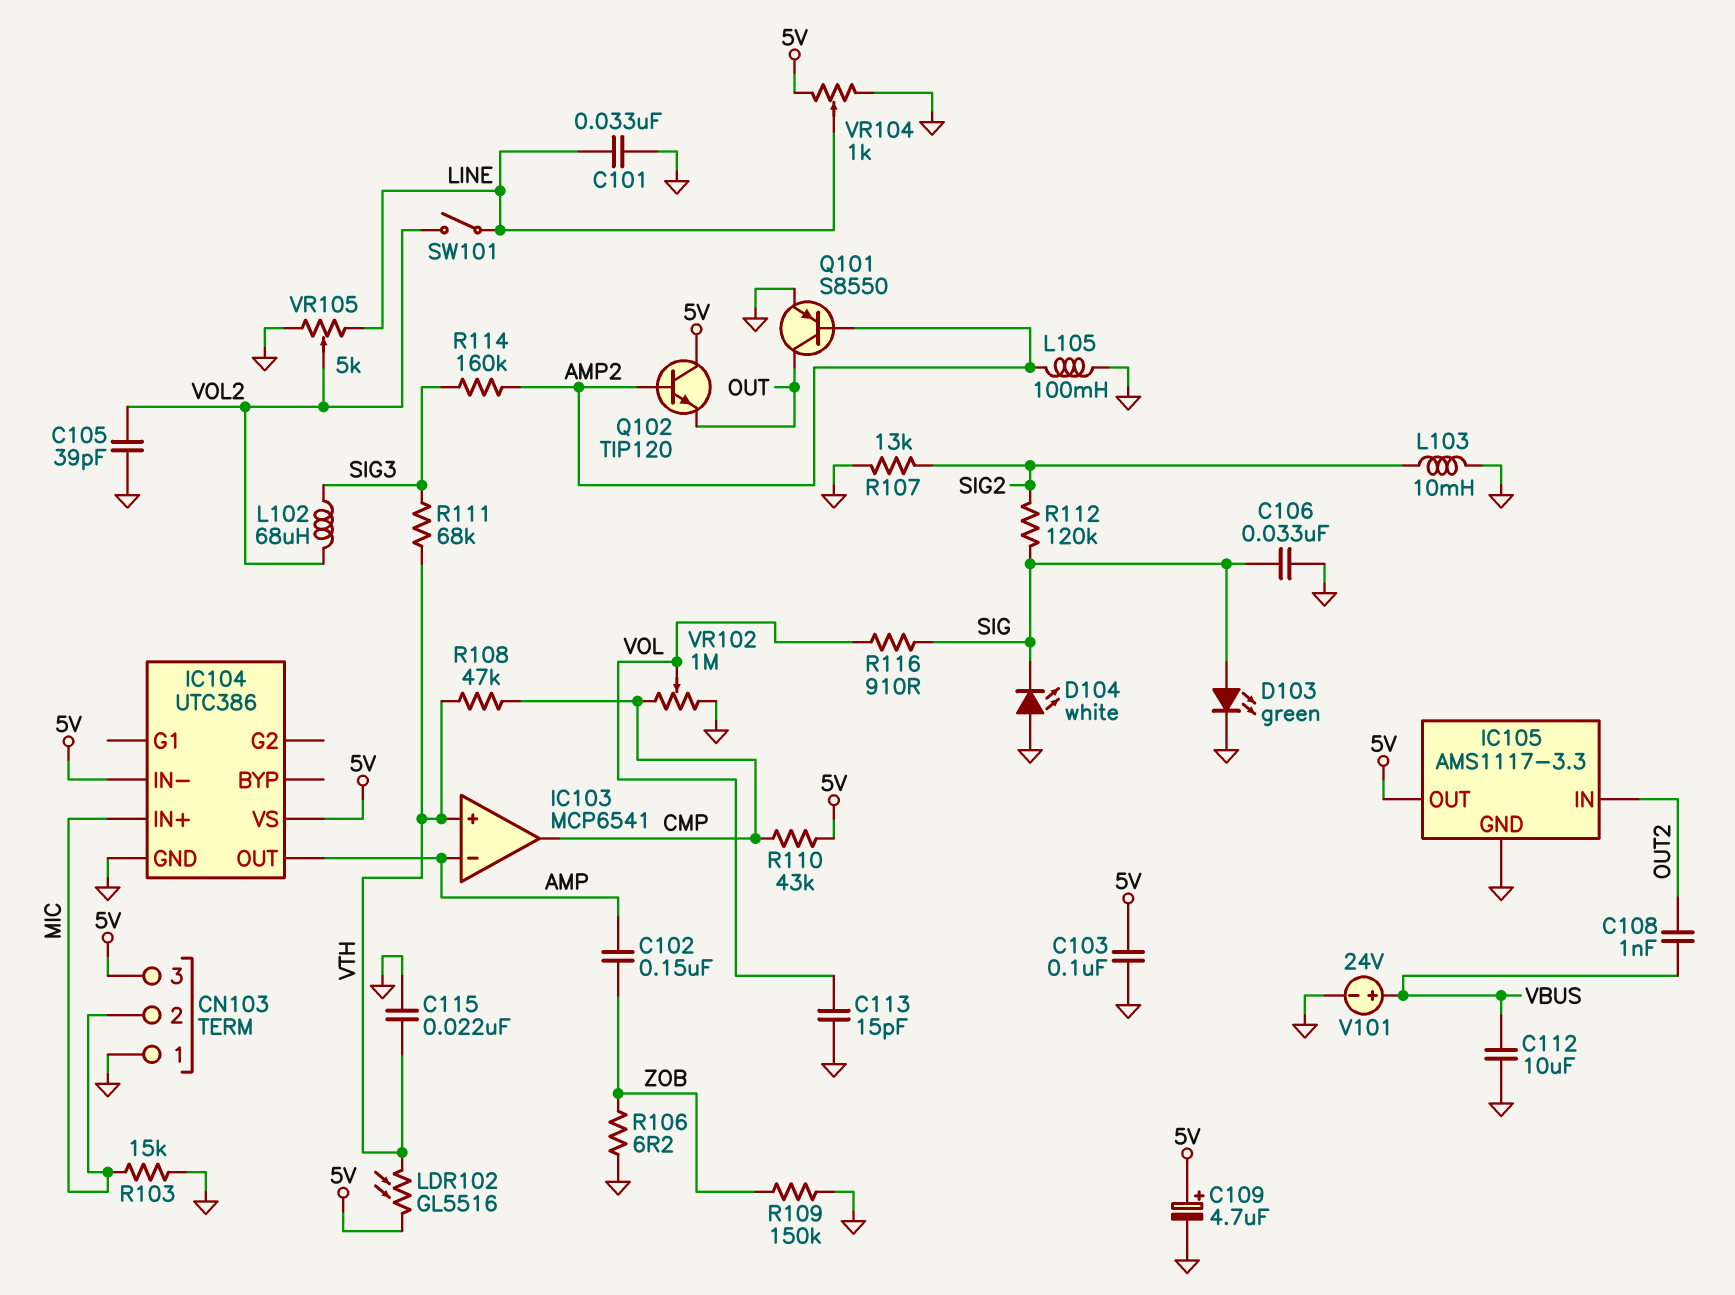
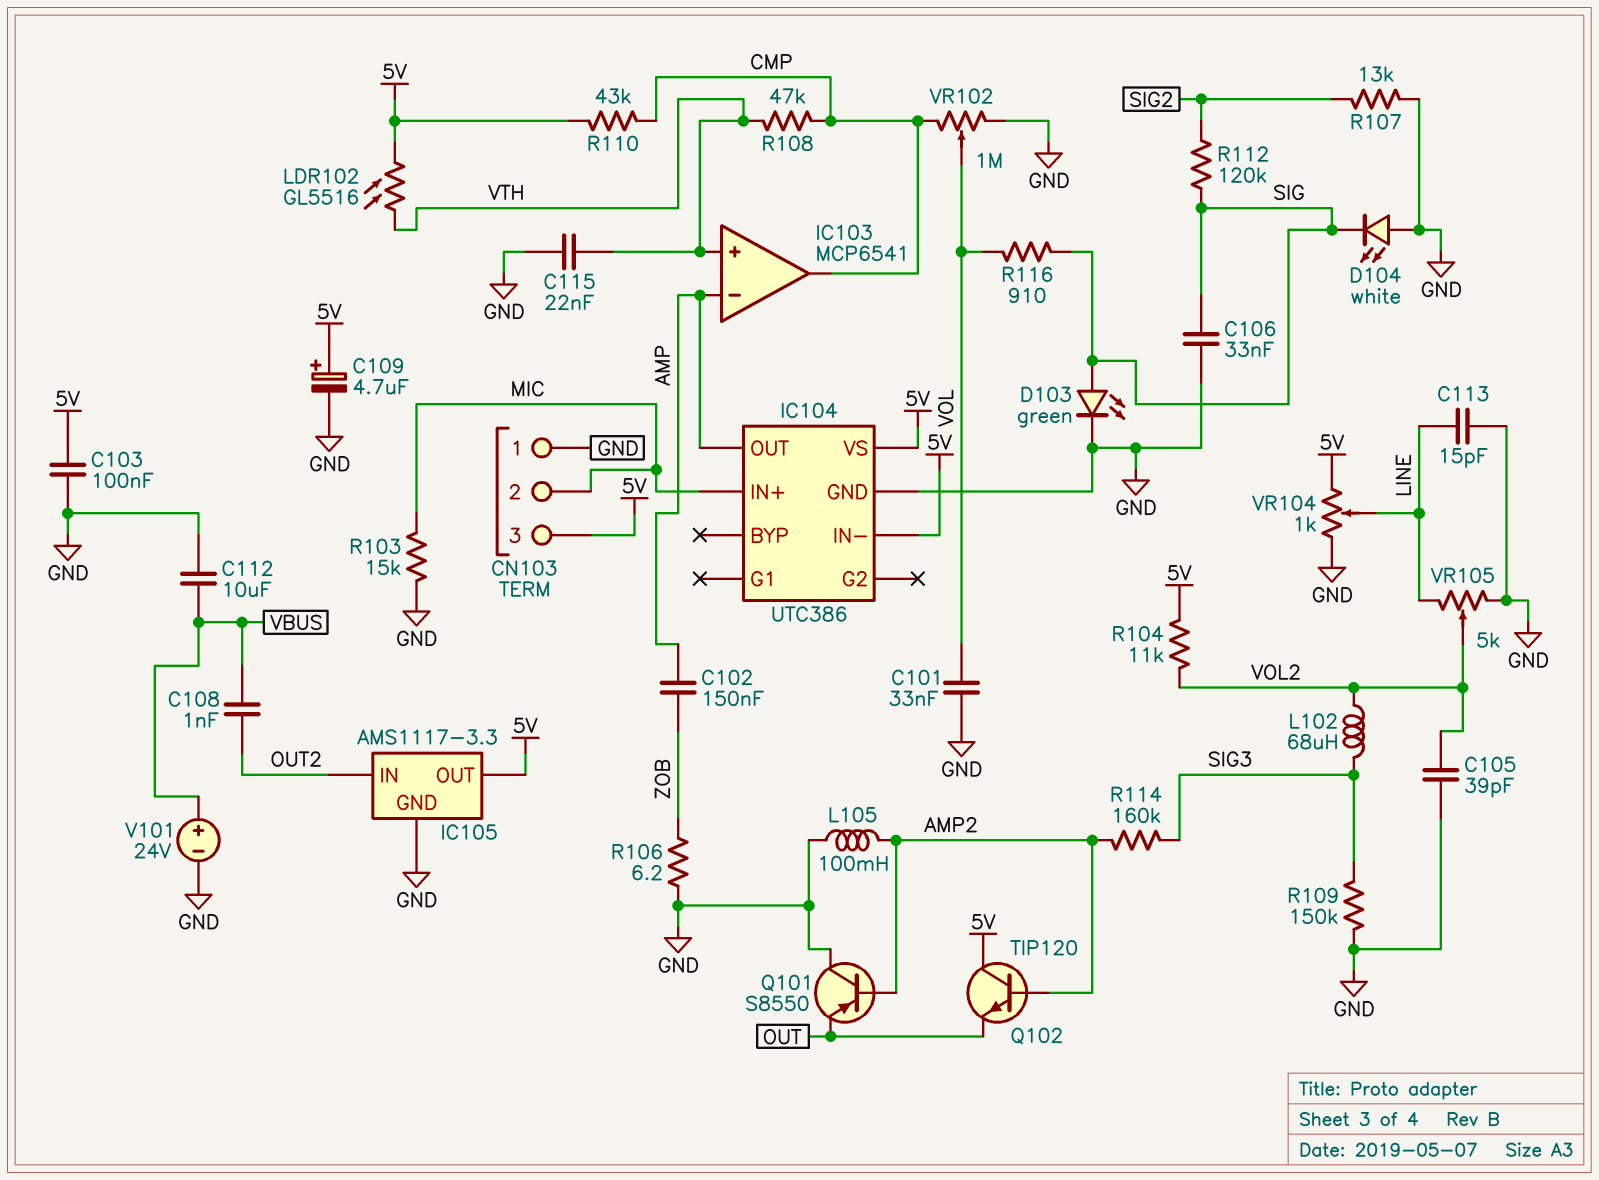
C101: 33nF (GND, LINE) -> 33nF (GND, VOL)
C113: 15pF (GND, VOL) -> 15pF (GND, LINE)
L103: 10mH (GND, SIG2) -> none
Q101: PNP S8550 (B AMP2, C OUT, E GND) -> PNP S8550 (B AMP2, C GND, E OUT)
R104: none -> 11k (5V, VOL2)
R109: 150k (GND, ZOB) -> 150k (GND, SIG3)
R111: 68k (SIG3, VTH) -> none
SW101: switch (LINE, VOL2) -> none

